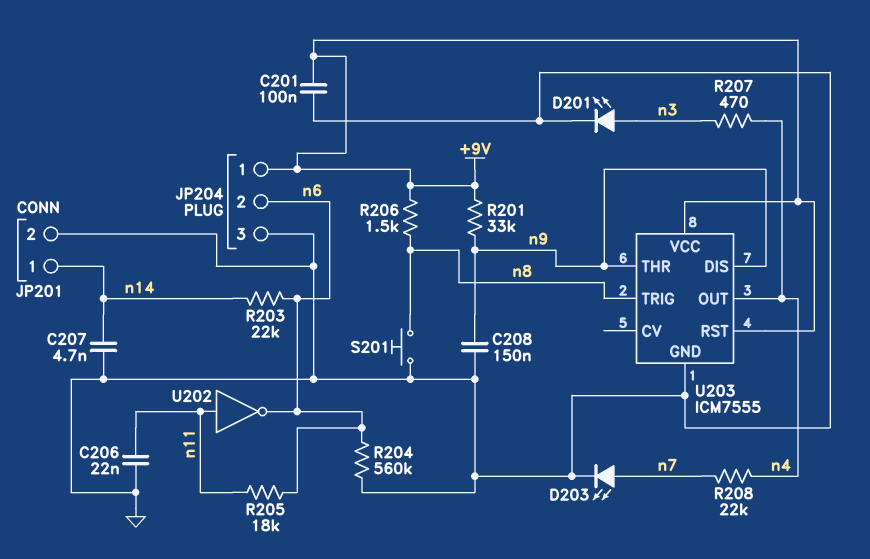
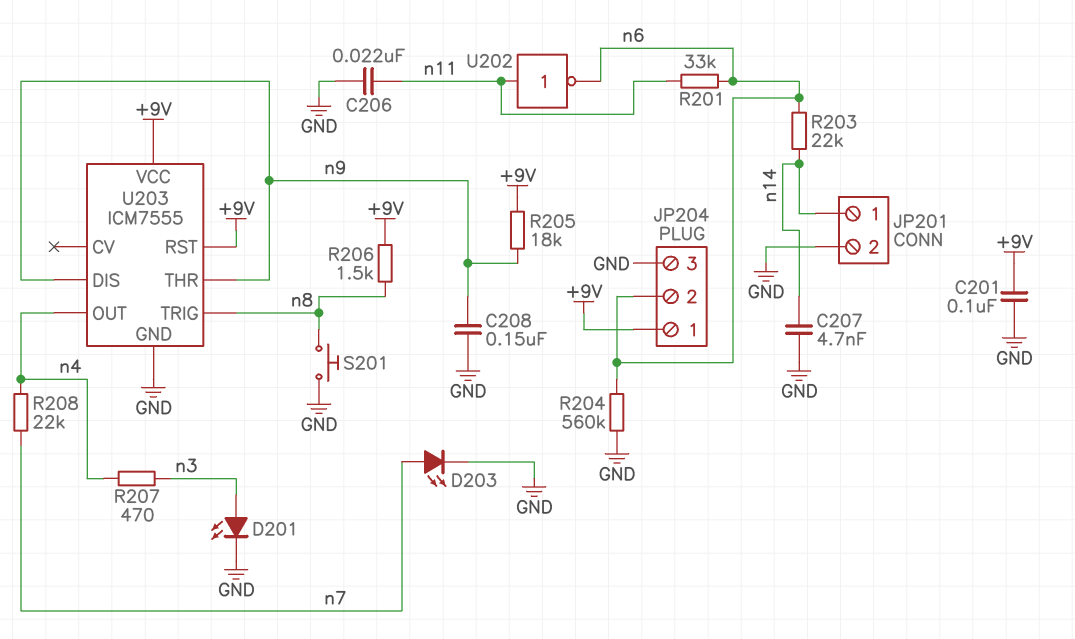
R201: 33k (+9V, n9) -> 33k (n6, n11)
R205: 18k (n6, n11) -> 18k (+9V, n9)

